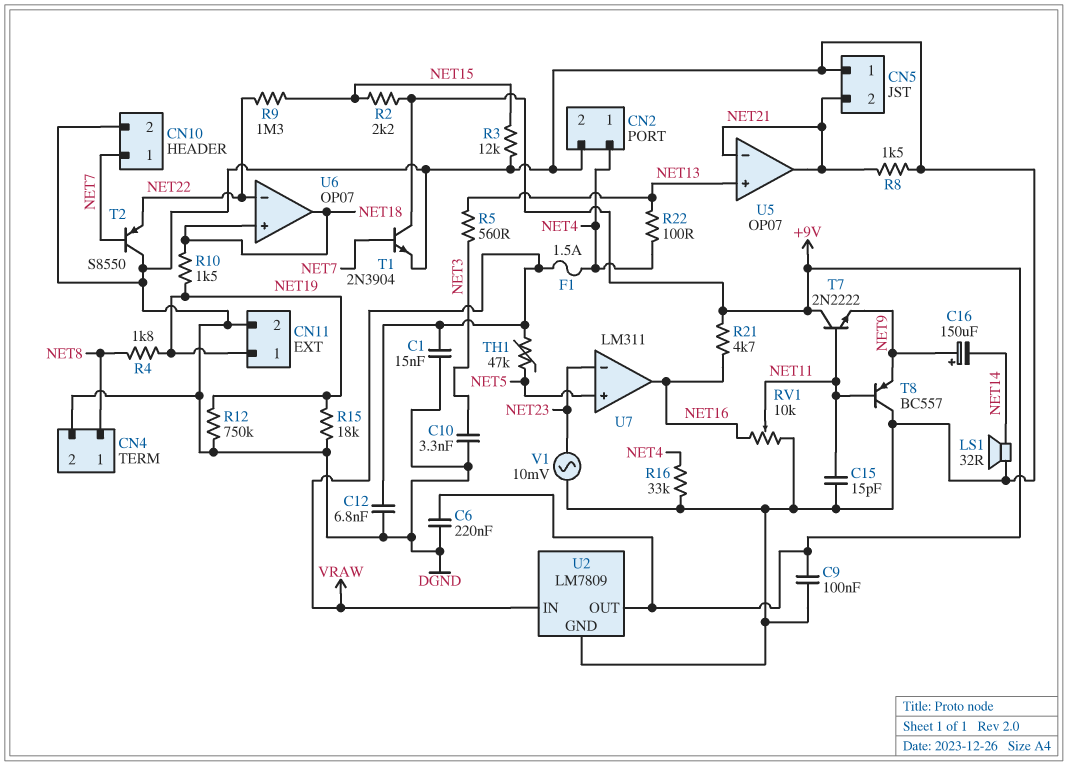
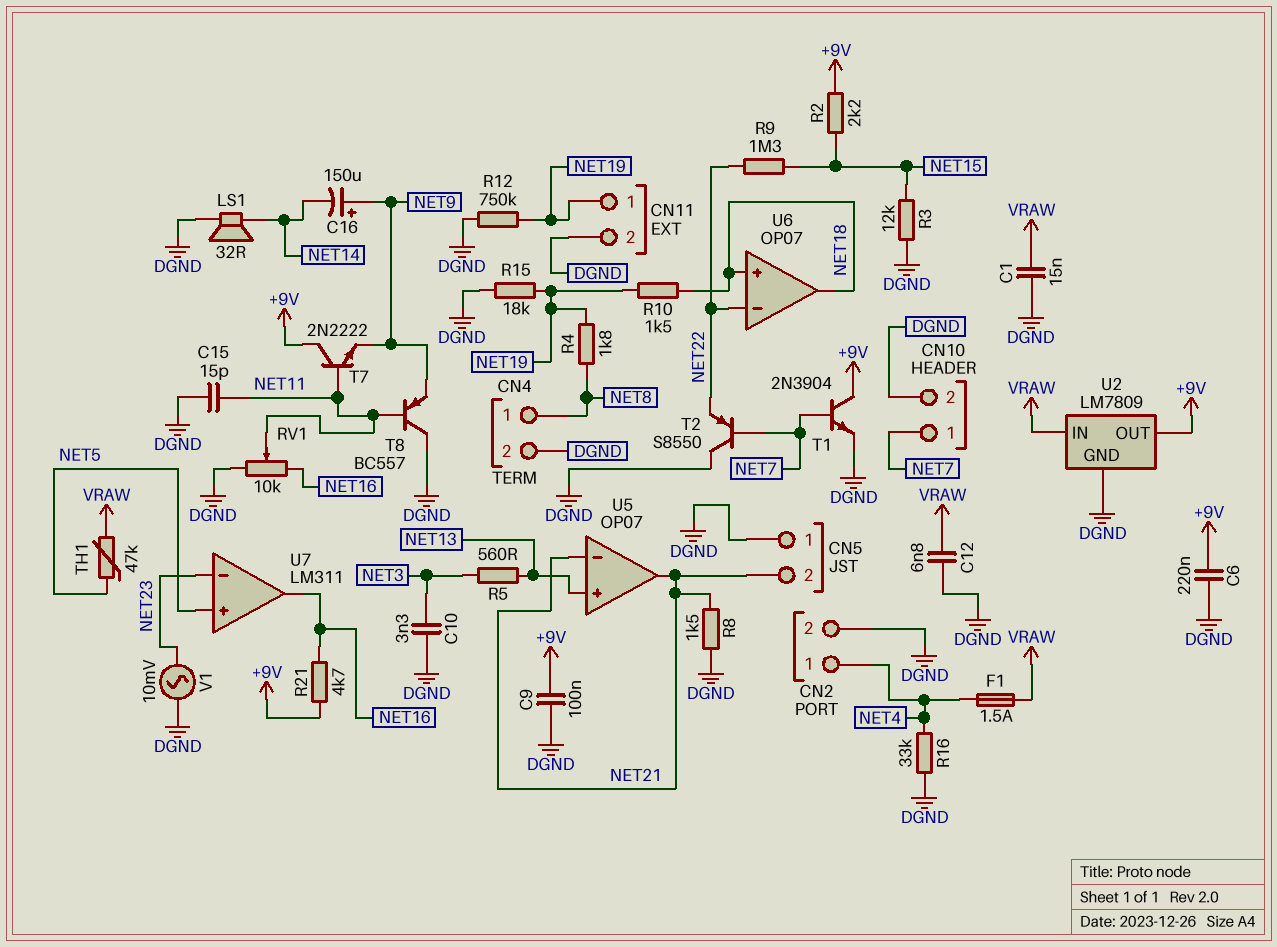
R22: 100 (NET4, NET13) -> none

